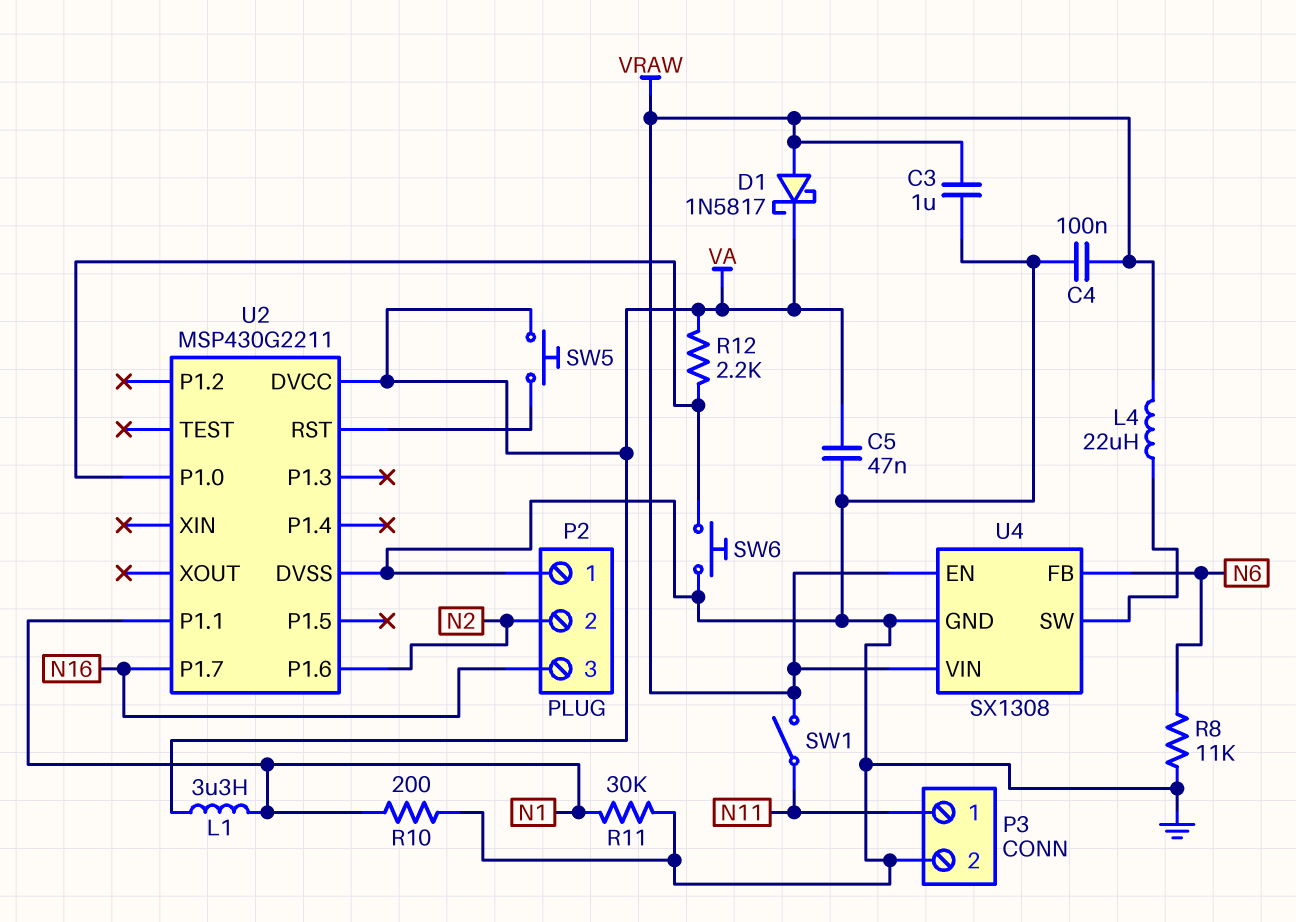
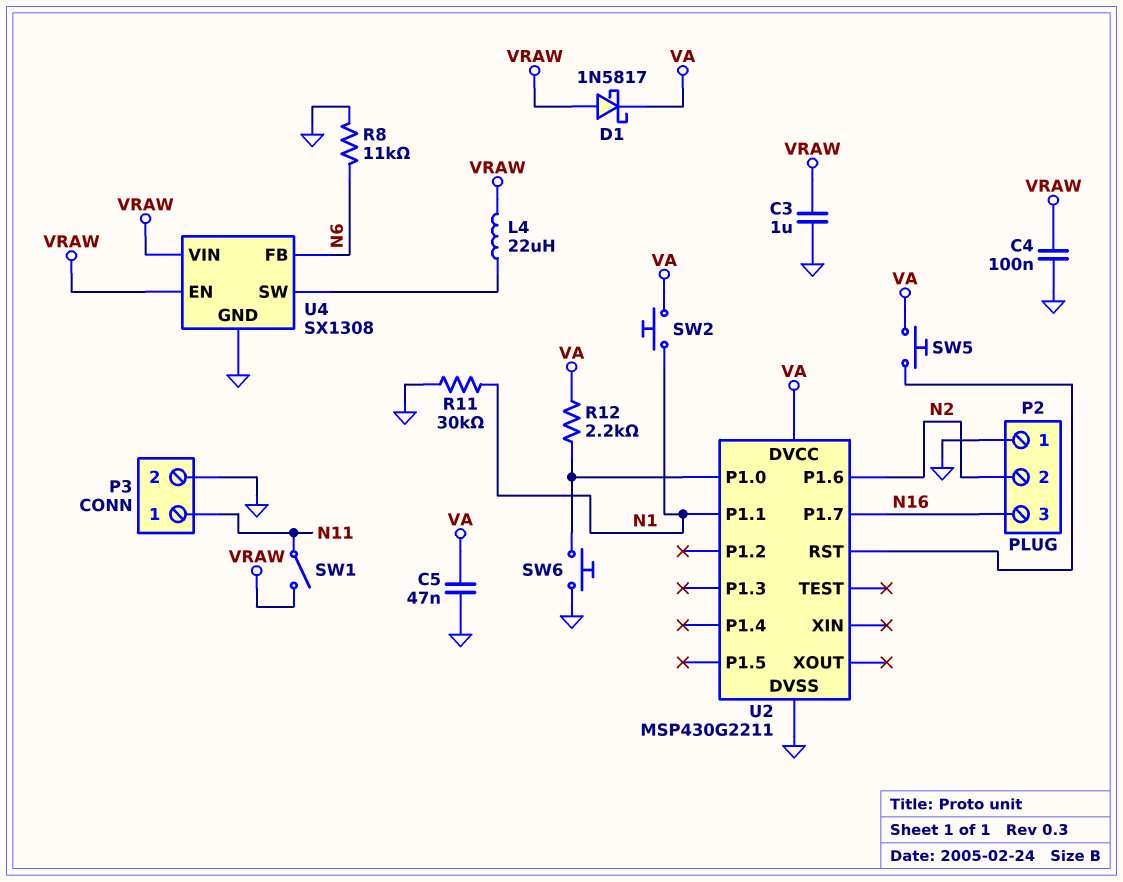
L1: 3.3uH (N1, VA) -> none
R10: 200 (GND, N1) -> none
SW2: none -> button (N1, VA)

